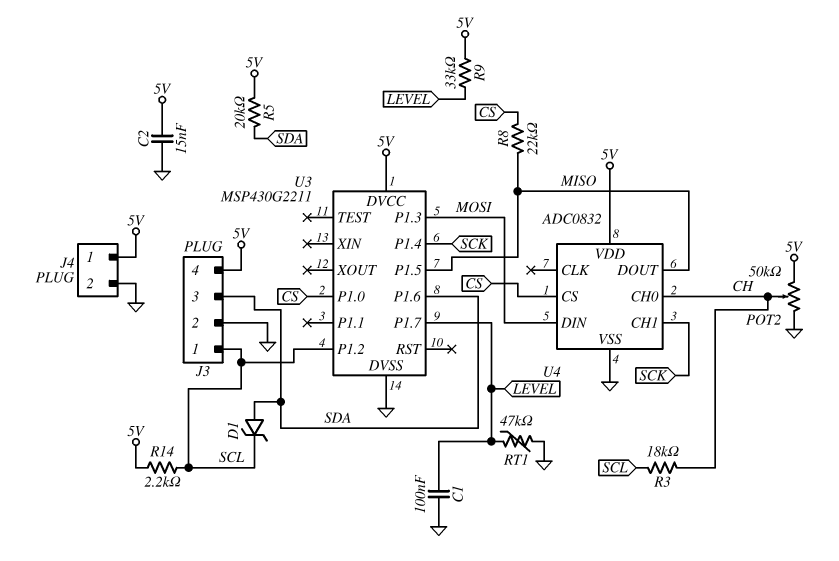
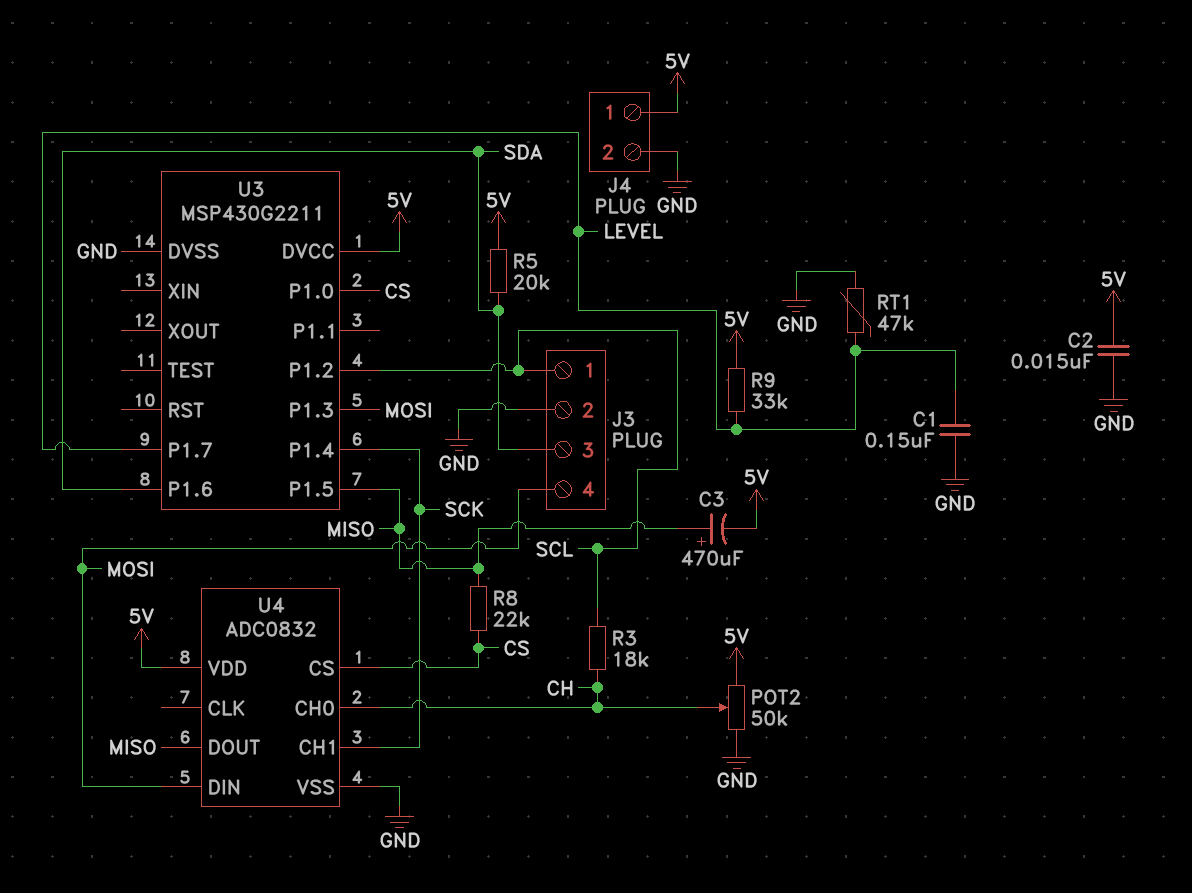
C1: 100nF (GND, LEVEL) -> 150nF (GND, LEVEL)
C3: none -> 470uF (plus MISO, minus 5V)
D1: zener (A SDA, K SCL) -> none
J3 pin 4: 5V -> MOSI
R14: 2.2k (5V, SCL) -> none

